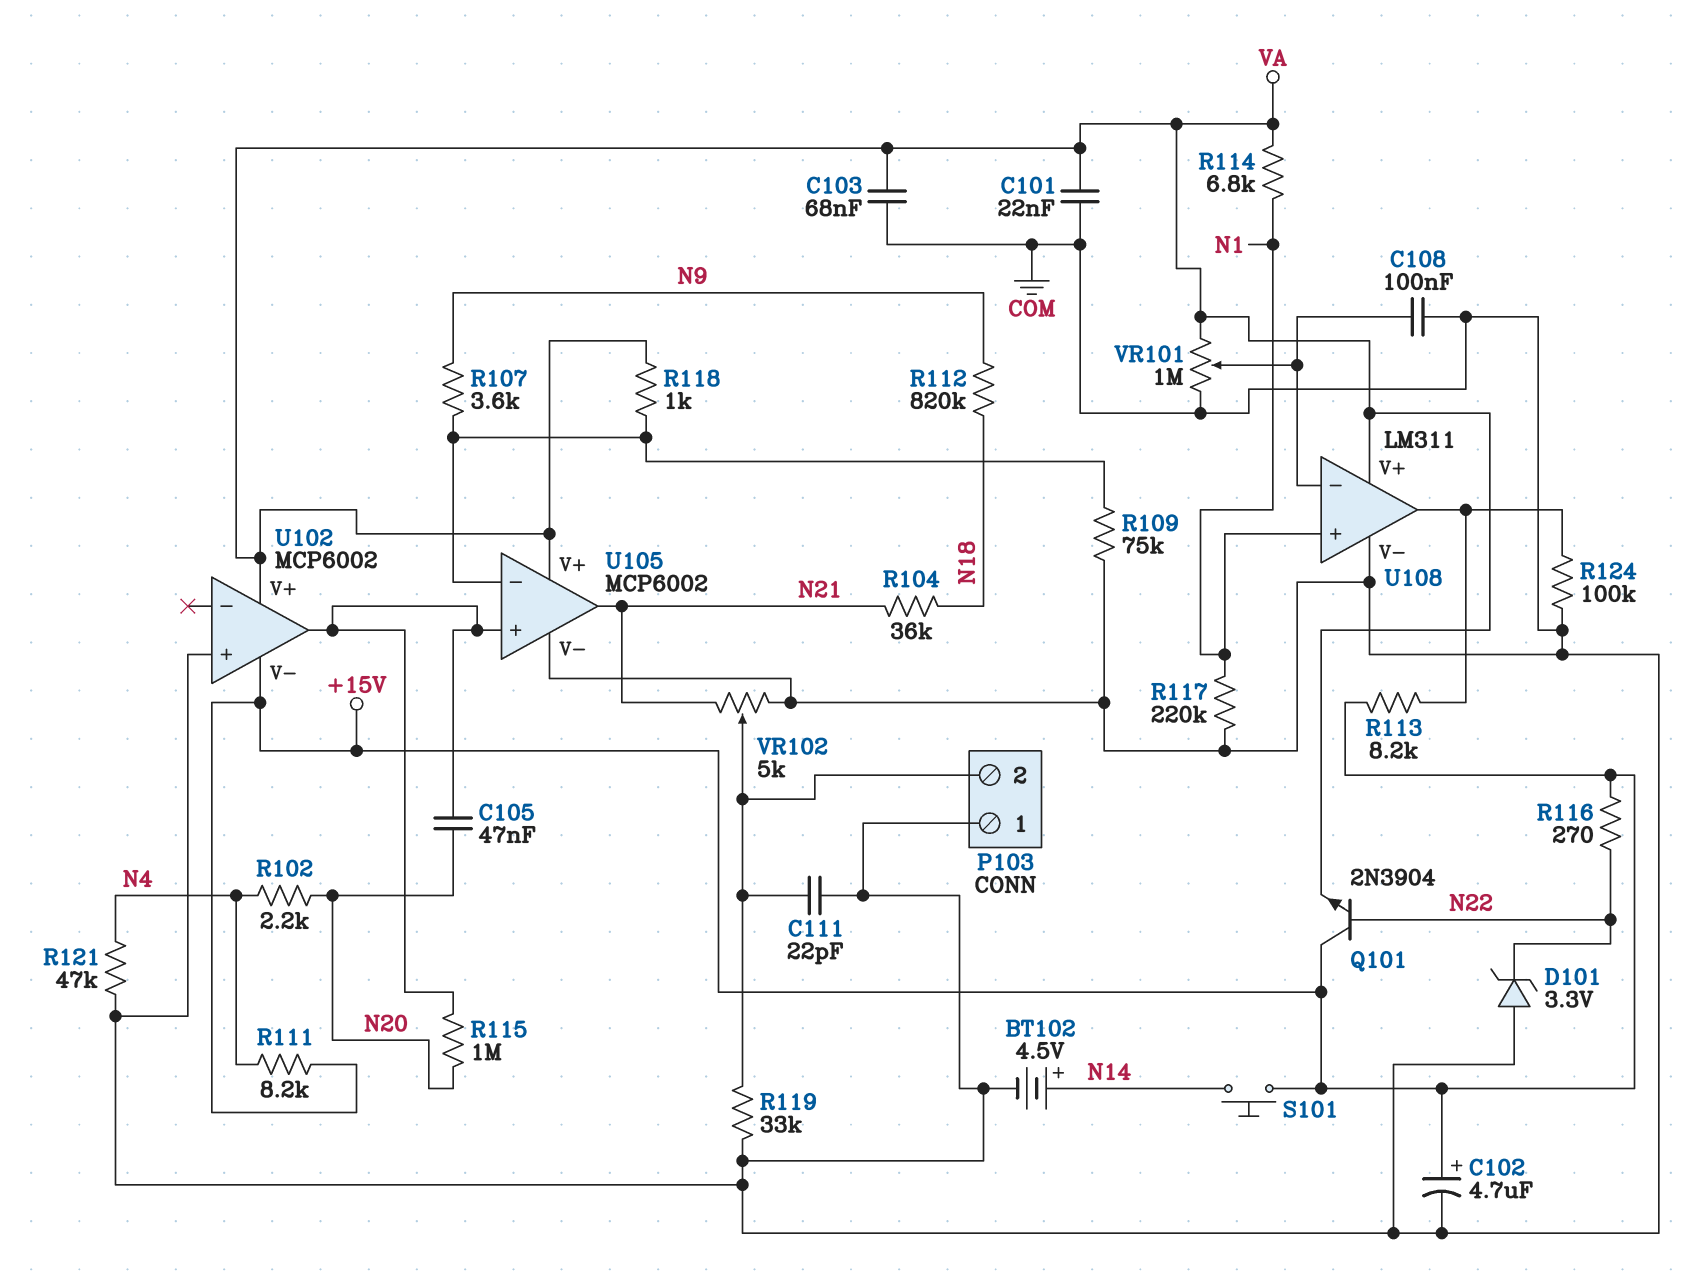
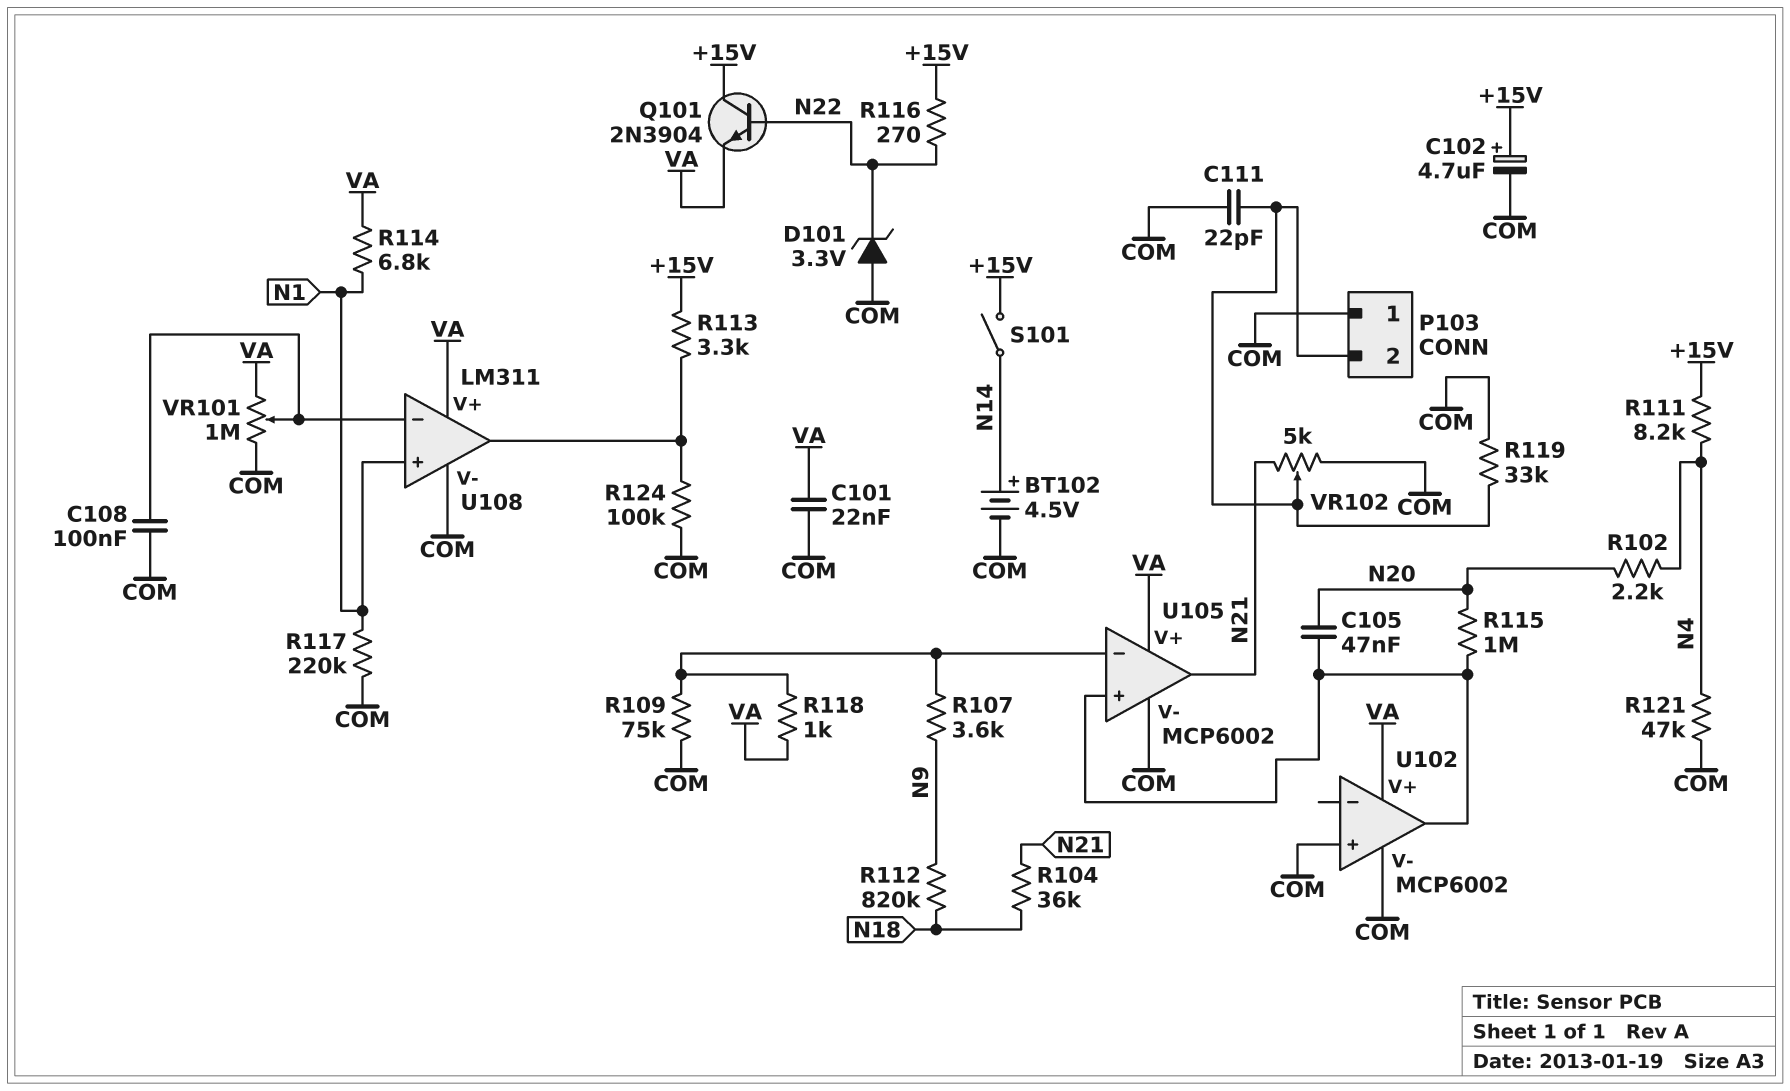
C103: 68nF (COM, VA) -> none
R113: 8.2k (+15V, U108/out) -> 3.3k (+15V, U108/out)
S101: button (+15V, N14) -> switch (+15V, N14)
U102 pin V-: +15V -> COM

